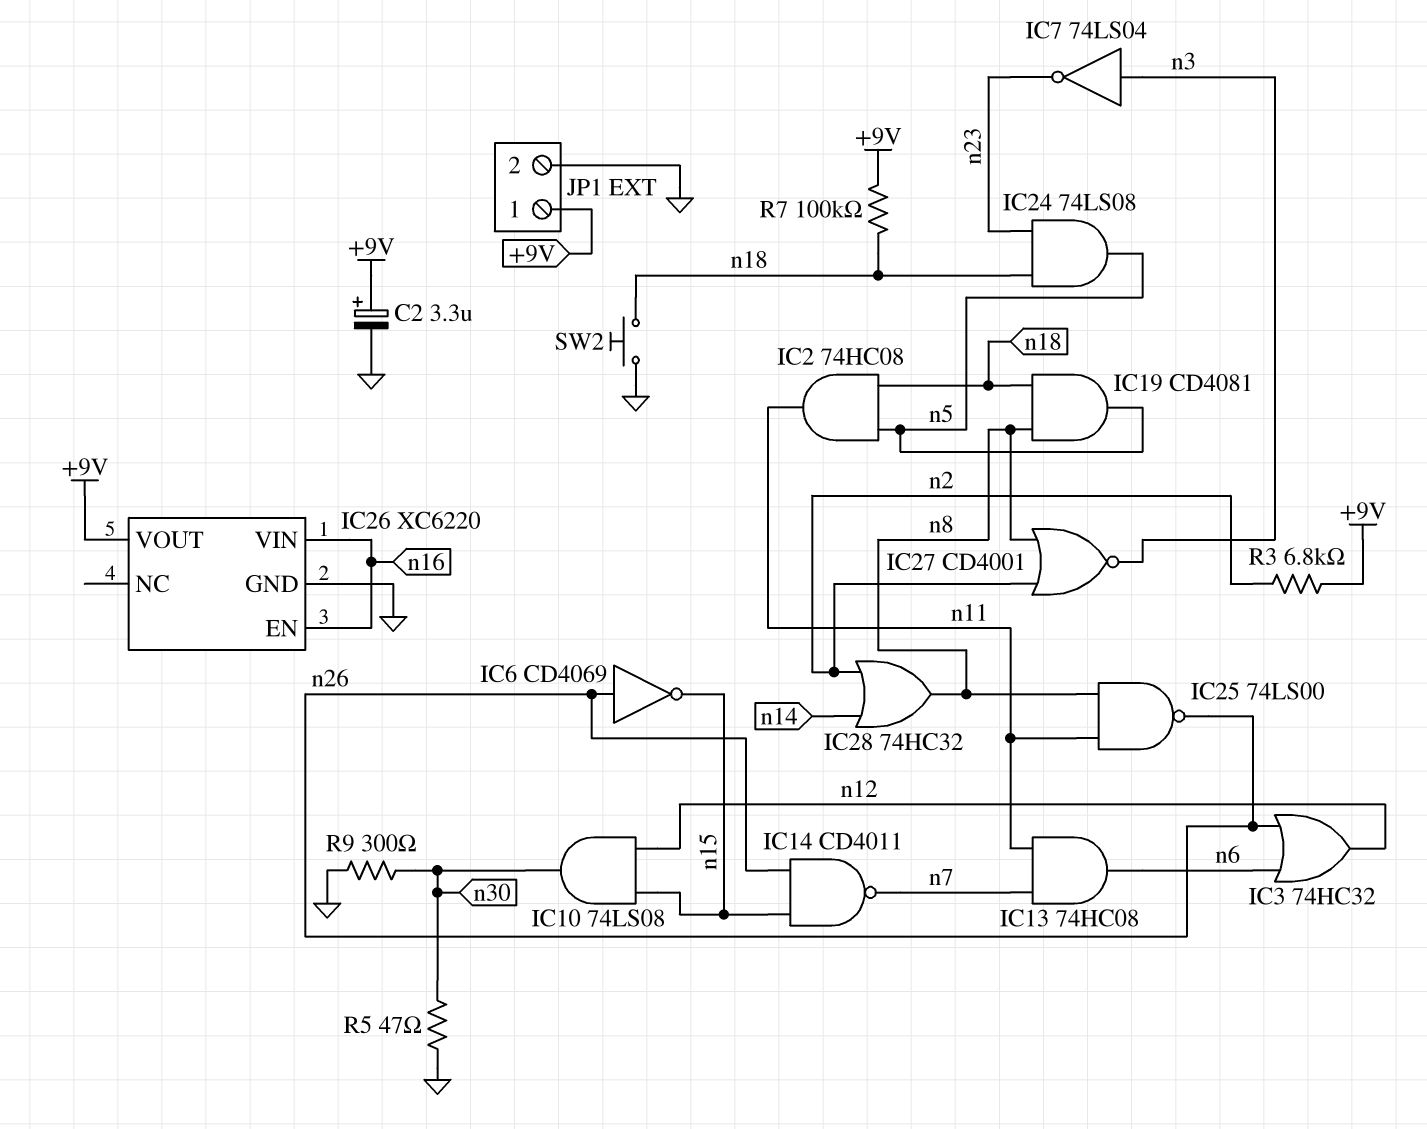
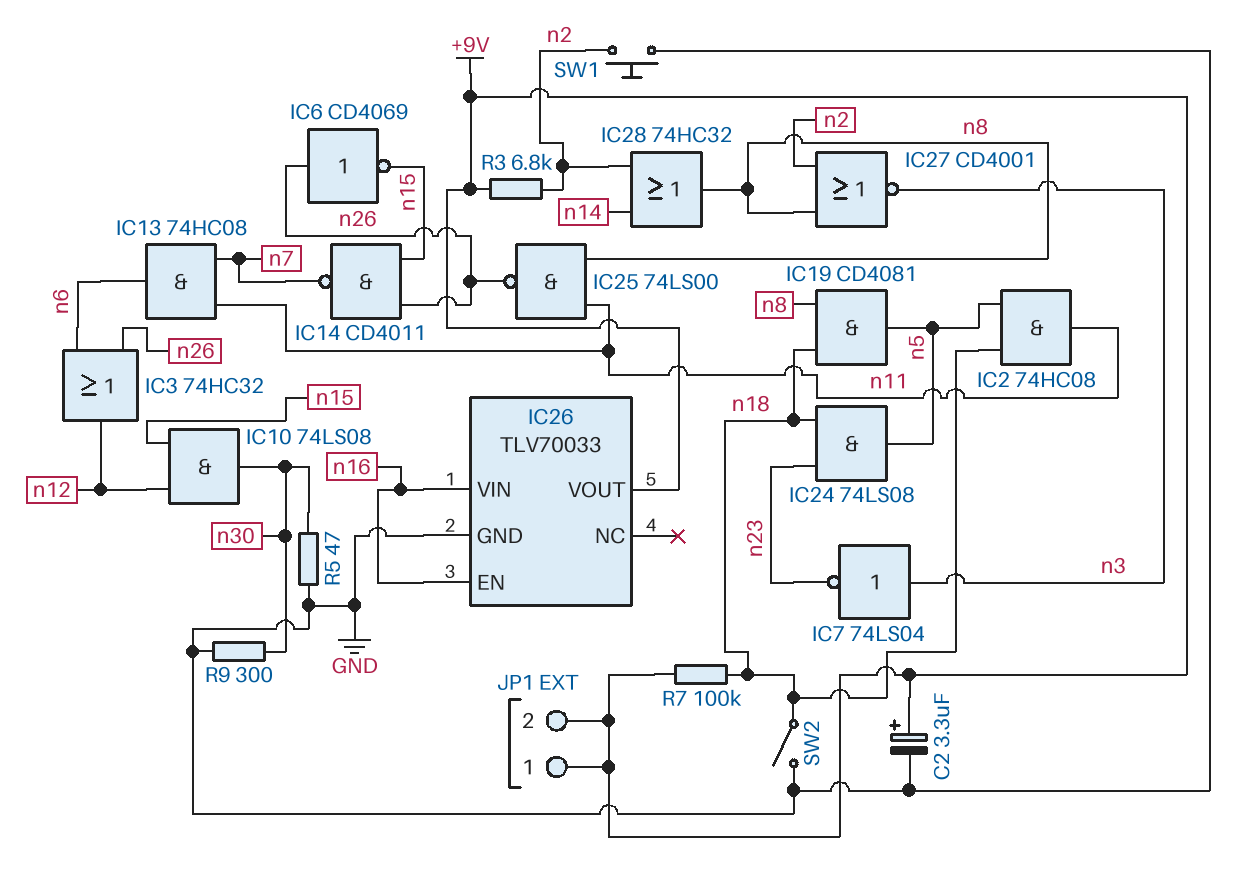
IC26: XC6220 -> TLV70033
JP1 pin 2: GND -> +9V
SW1: none -> button (GND, n2)
SW2: button (GND, n18) -> switch (GND, n18)

